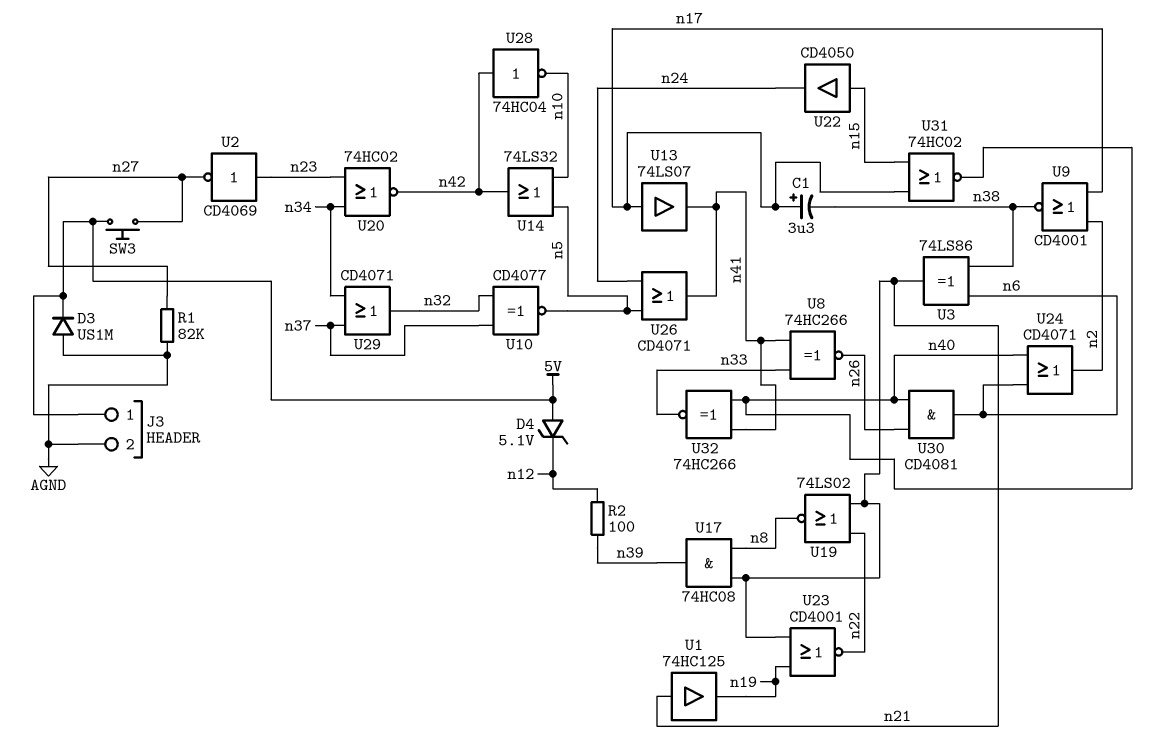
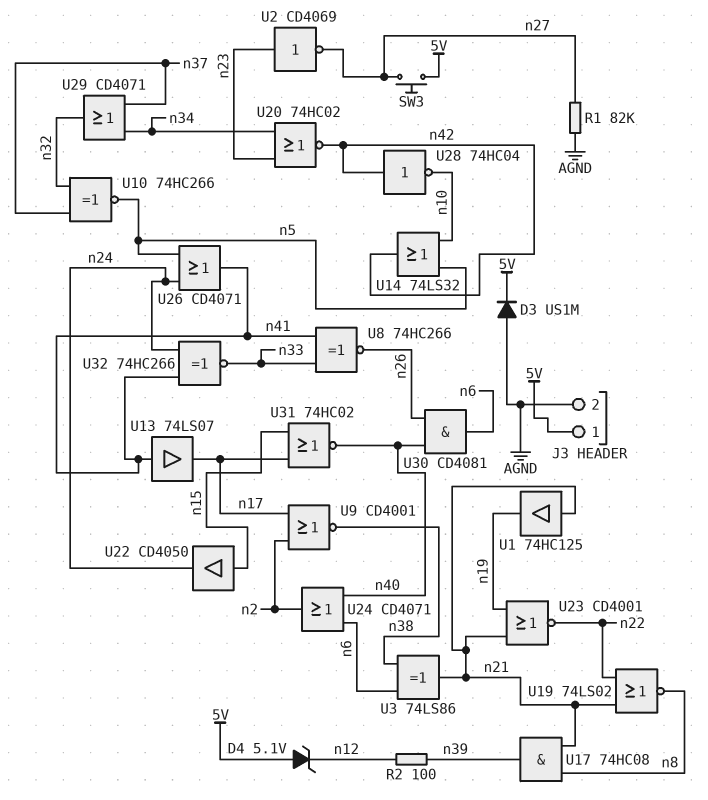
C1: 3.3uF (plus n17, minus n38) -> none
U10: XNOR CD4077 (in n32, in n37, out n5) -> XNOR 74HC266 (in n32, in n37, out n5)
U13: buffer 74LS07 (in n17, out n41) -> buffer 74LS07 (in n41, out n17)
U32: XNOR 74HC266 (in n40, in n41, out n33) -> XNOR 74HC266 (in n24, in n41, out n33)

